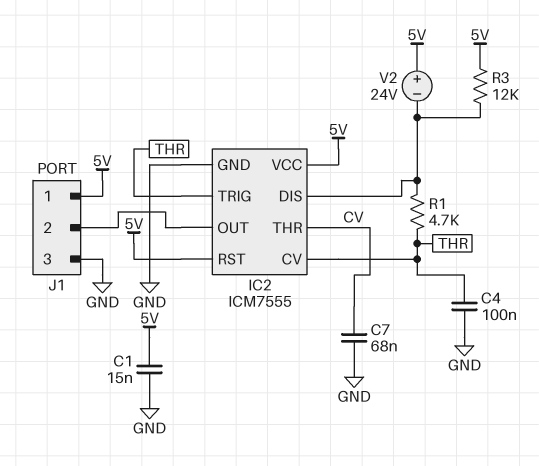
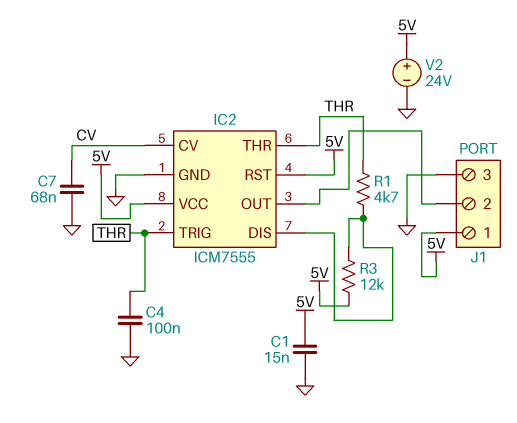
IC2 pin CV: THR -> CV
IC2 pin THR: CV -> THR
V2: 24V (plus 5V, minus IC2/DIS) -> 24V (plus 5V, minus GND)

